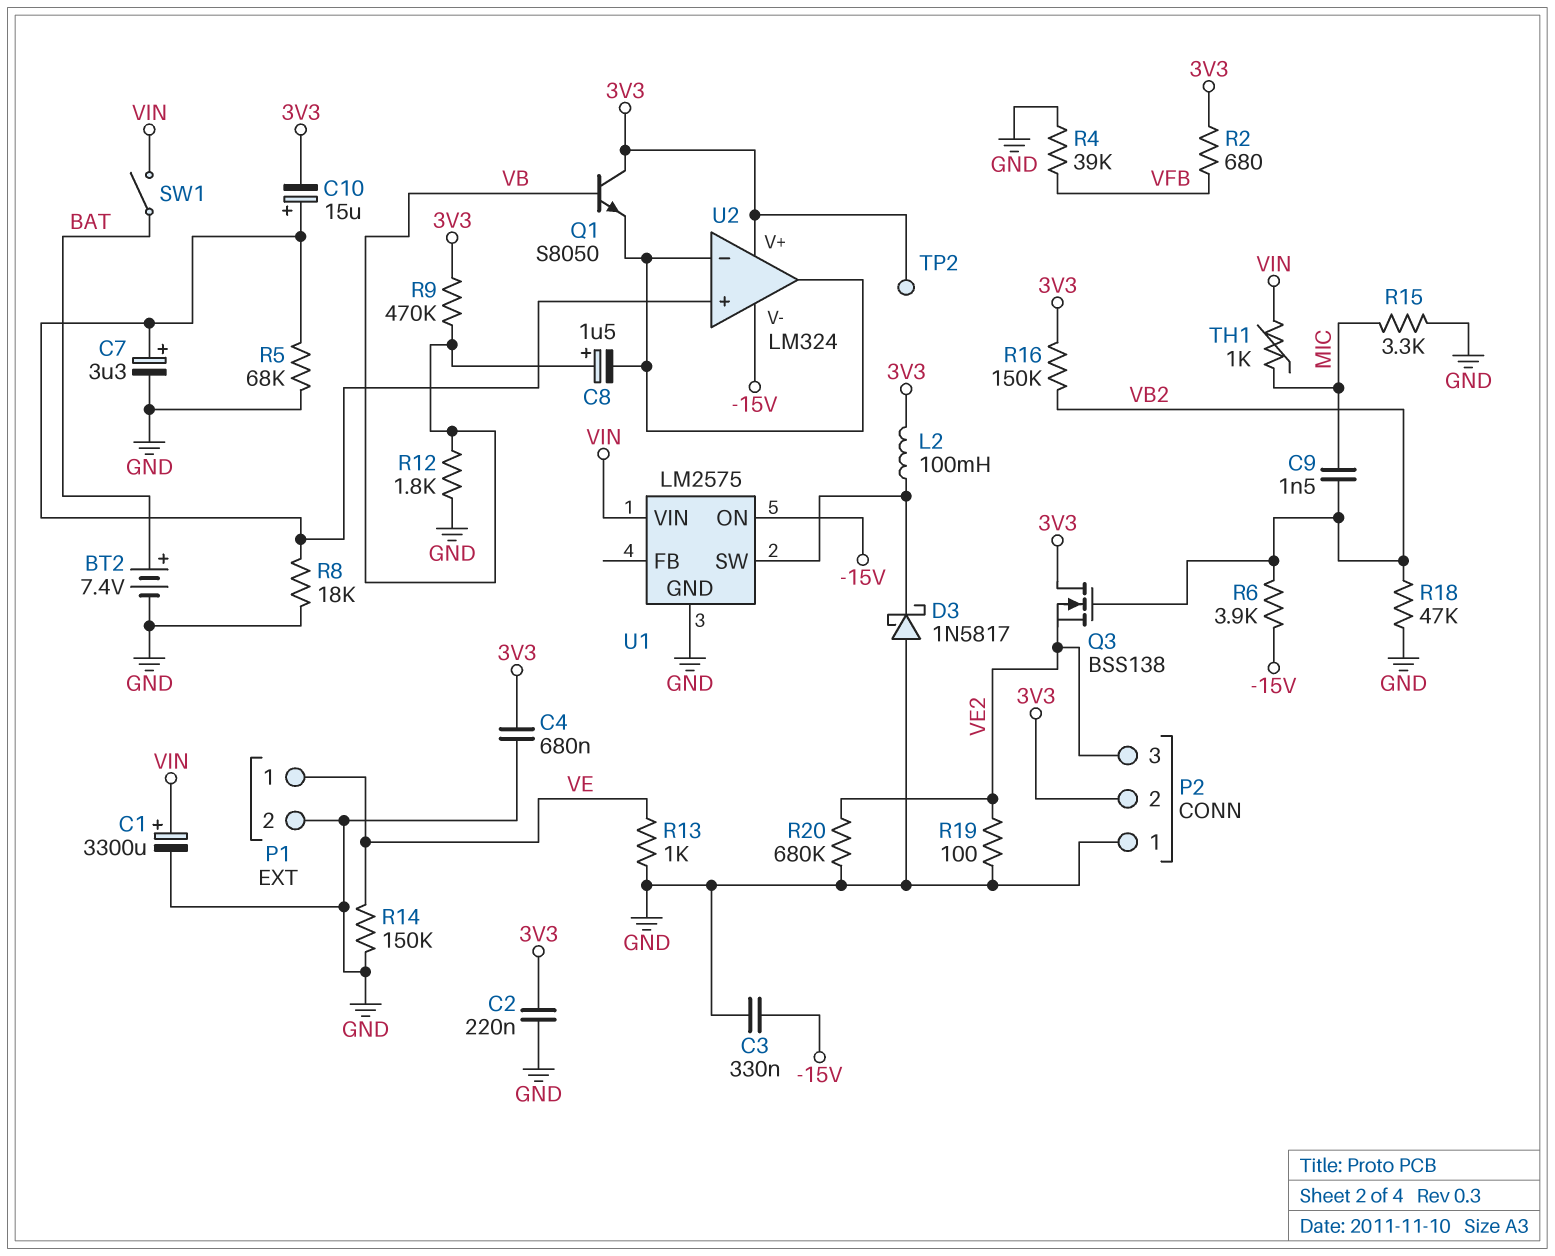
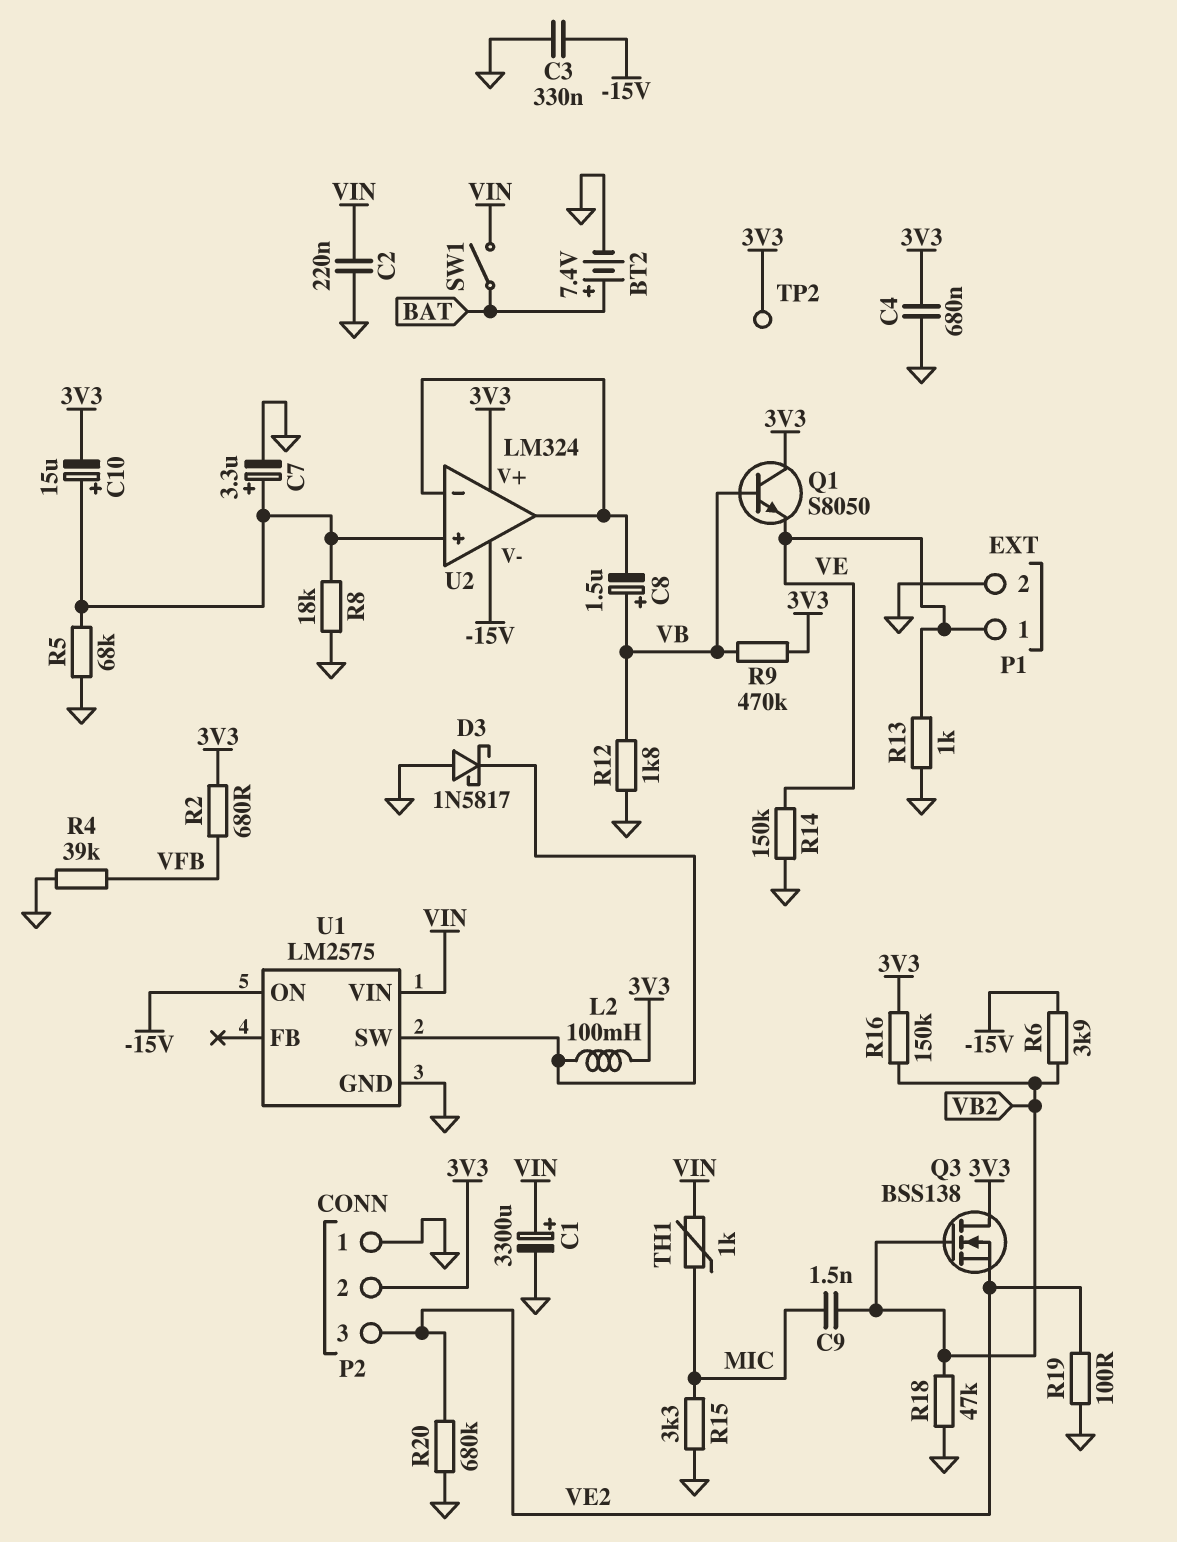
C2: 220nF (3V3, GND) -> 220nF (GND, VIN)
Q1: NPN S8050 (B VB, C 3V3, E U2/in-) -> NPN S8050 (B VB, C 3V3, E VE)

